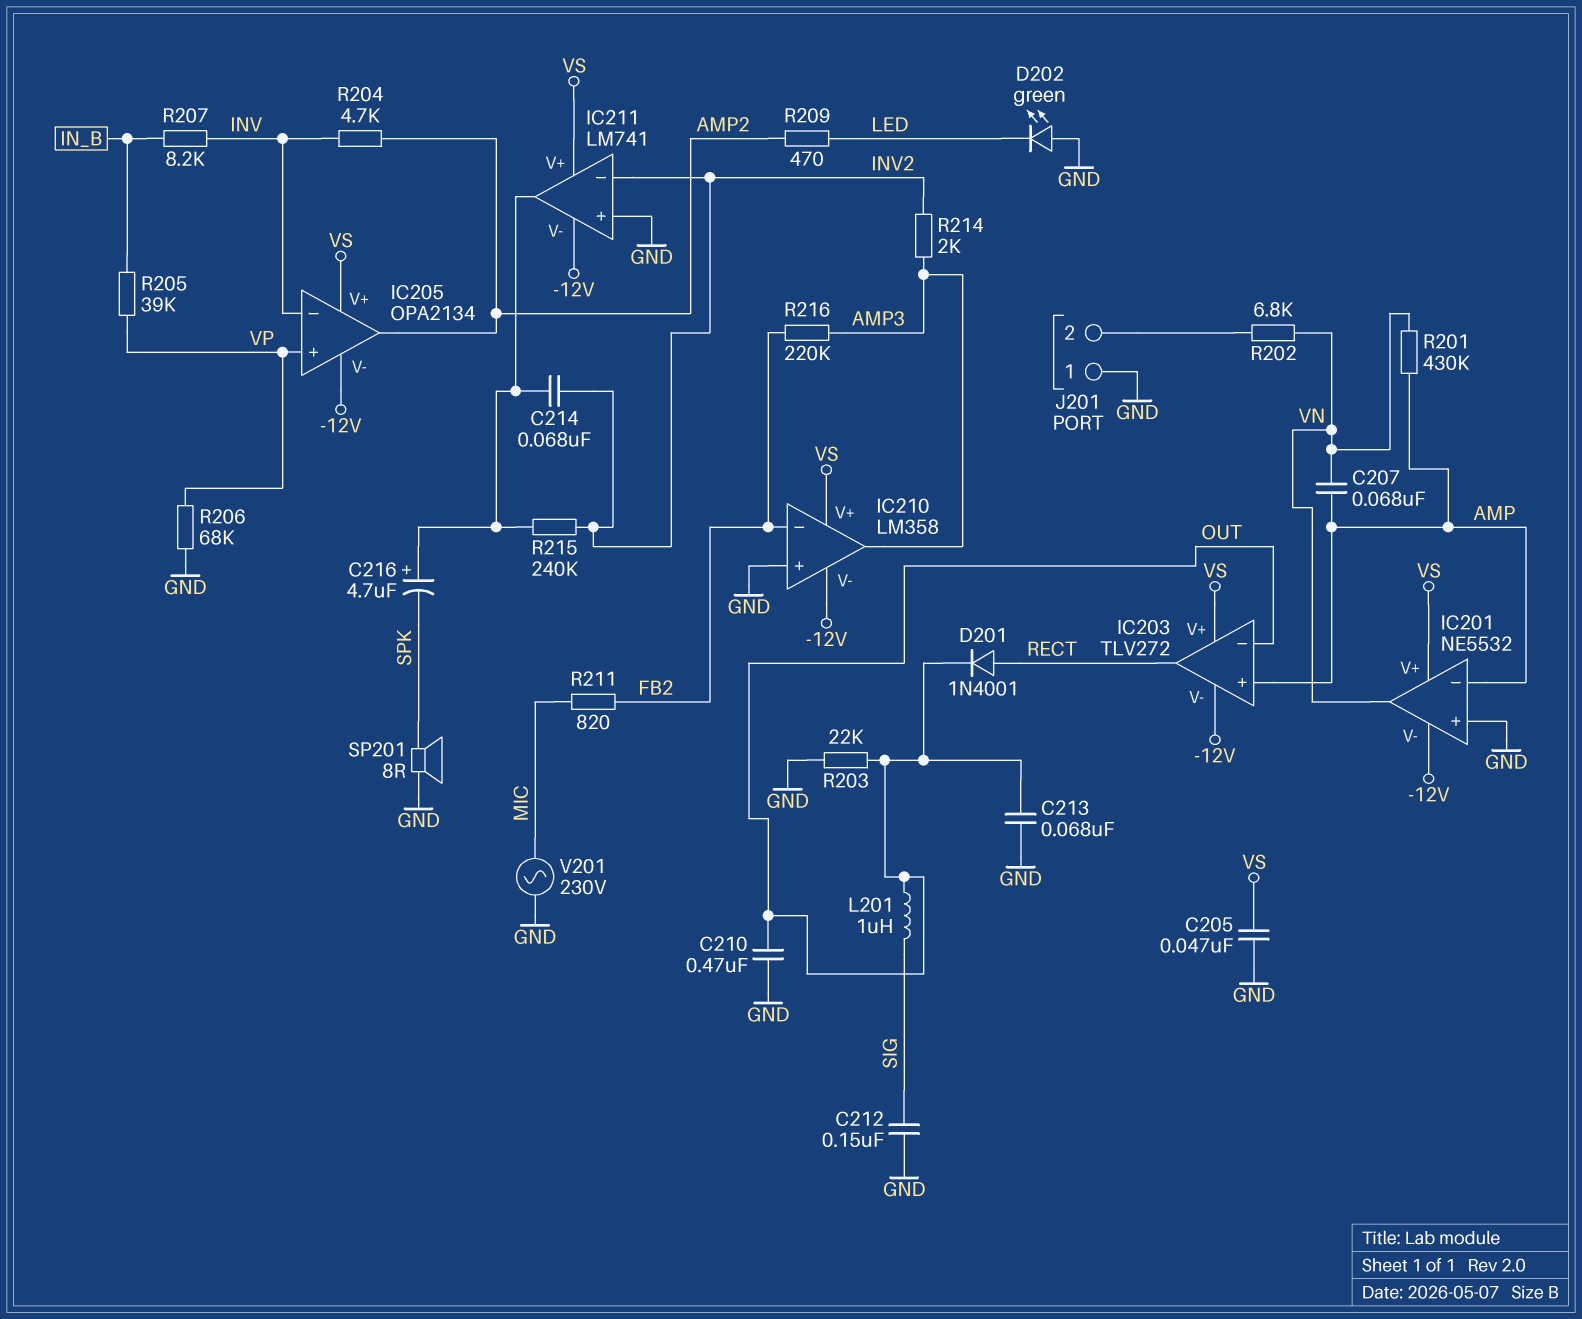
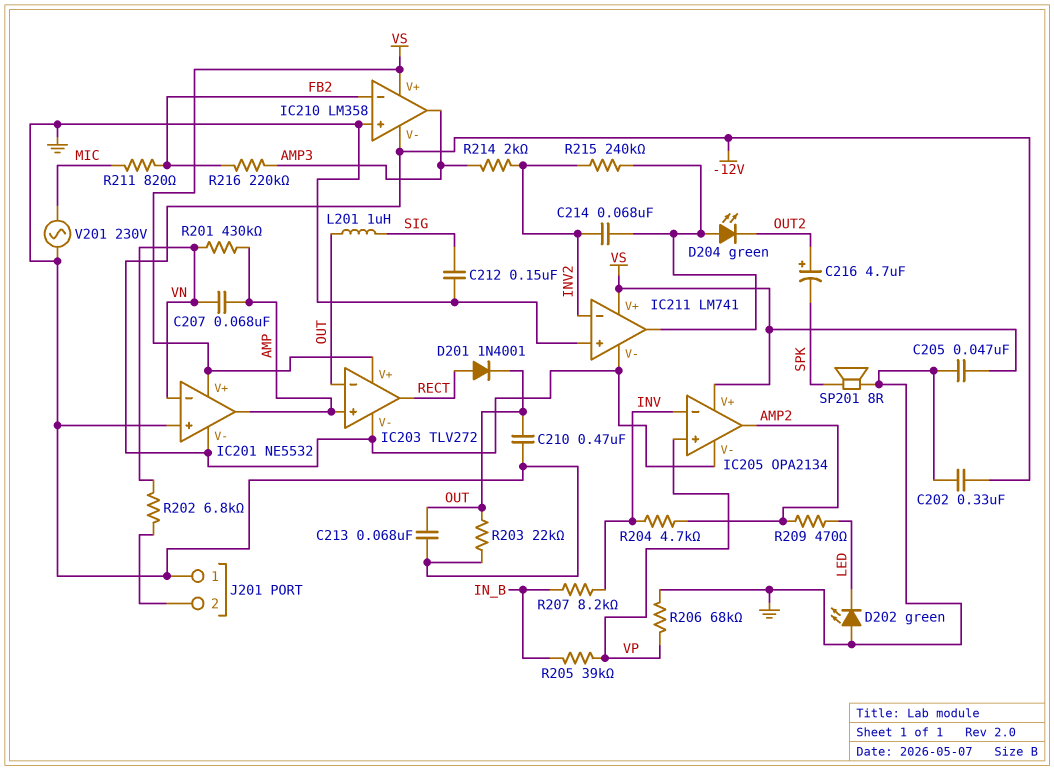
C202: none -> 330nF (-12V, GND)
C216: 4.7uF (plus IC211/out, minus SPK) -> 4.7uF (plus OUT2, minus SPK)
D204: none -> LED green (A IC211/out, K OUT2)
IC201 pin in-: AMP -> VN
IC201 pin out: VN -> AMP

